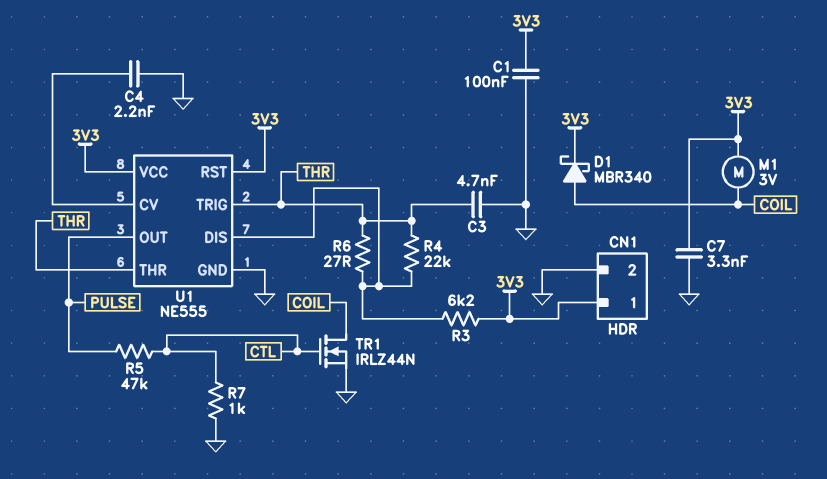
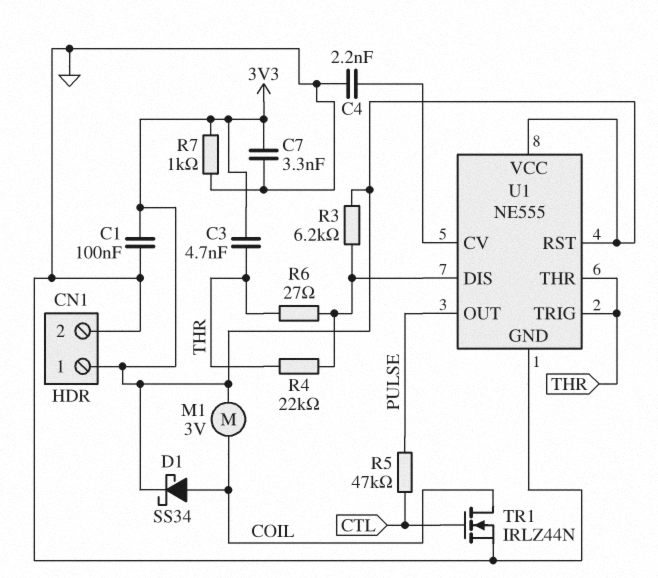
C3: 4.7nF (GND, THR) -> 4.7nF (3V3, THR)
D1: schottky MBR340 (A COIL, K 3V3) -> schottky SS34 (A COIL, K 3V3)
R7: 1k (CTL, GND) -> 1k (3V3, GND)

